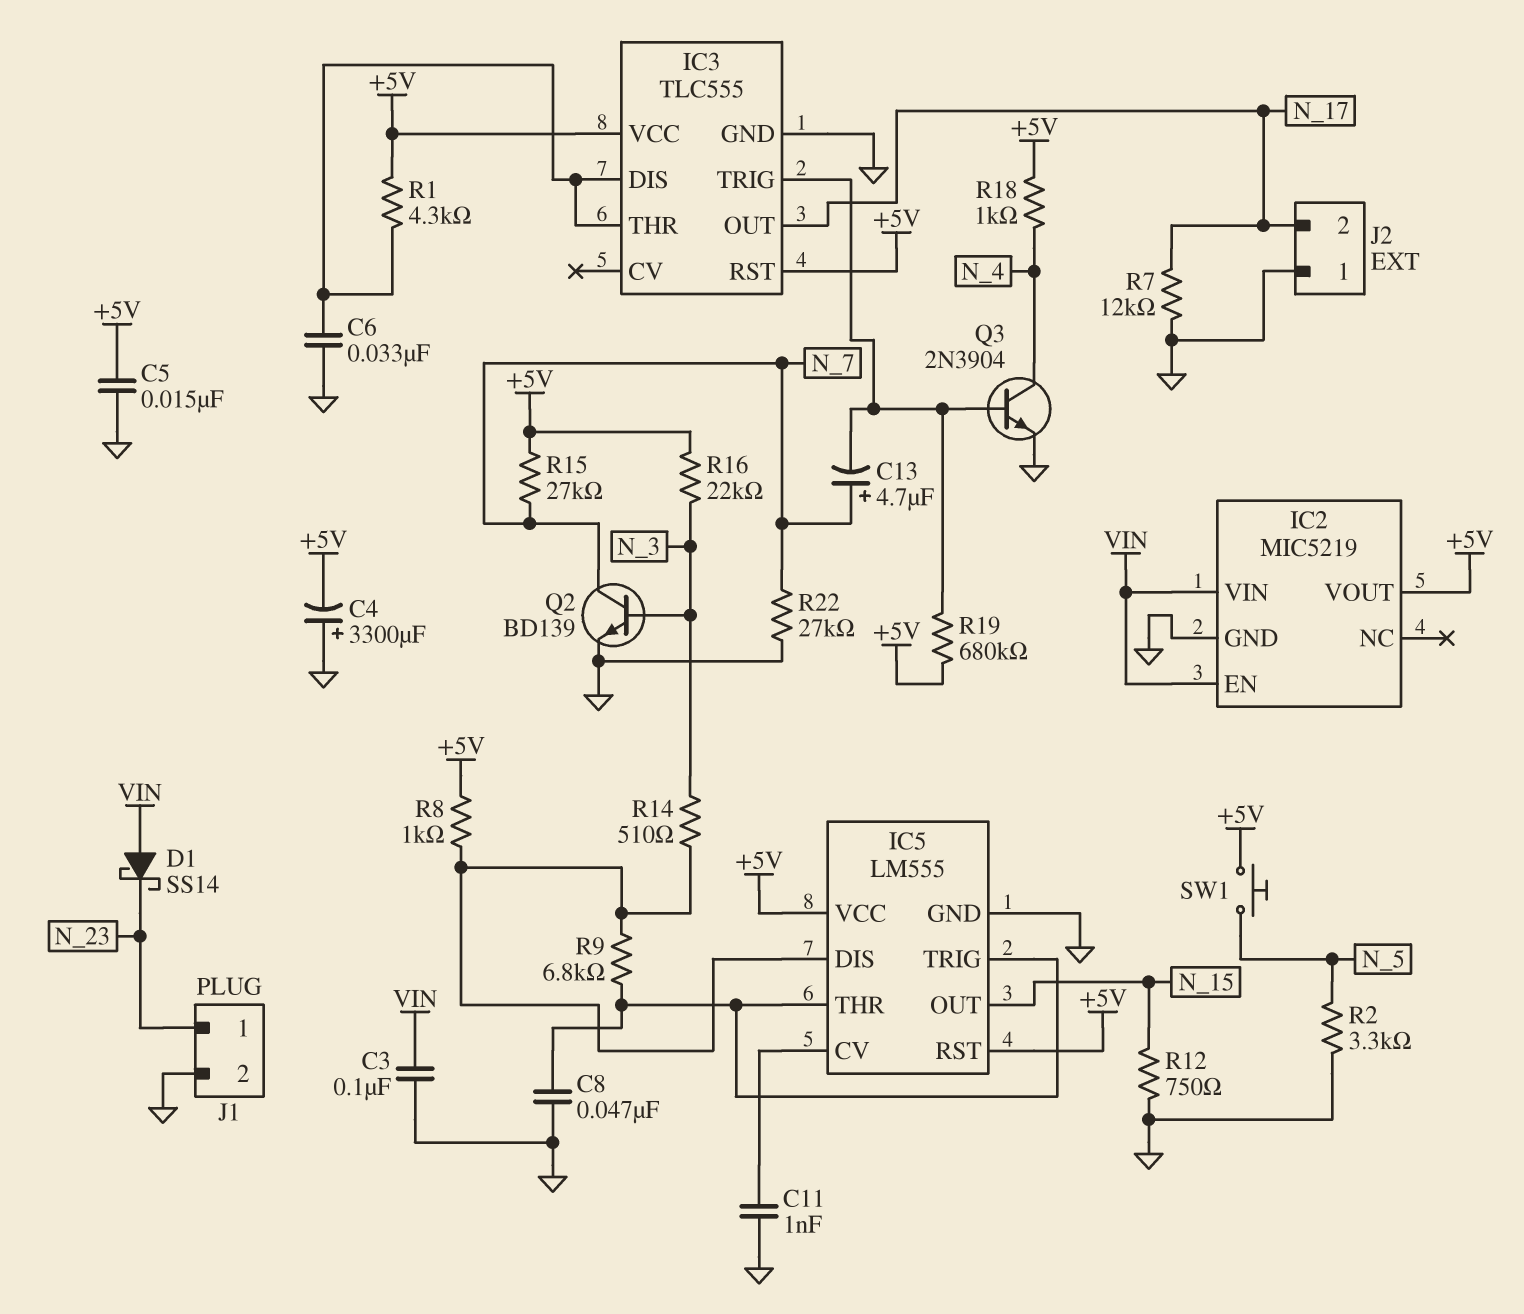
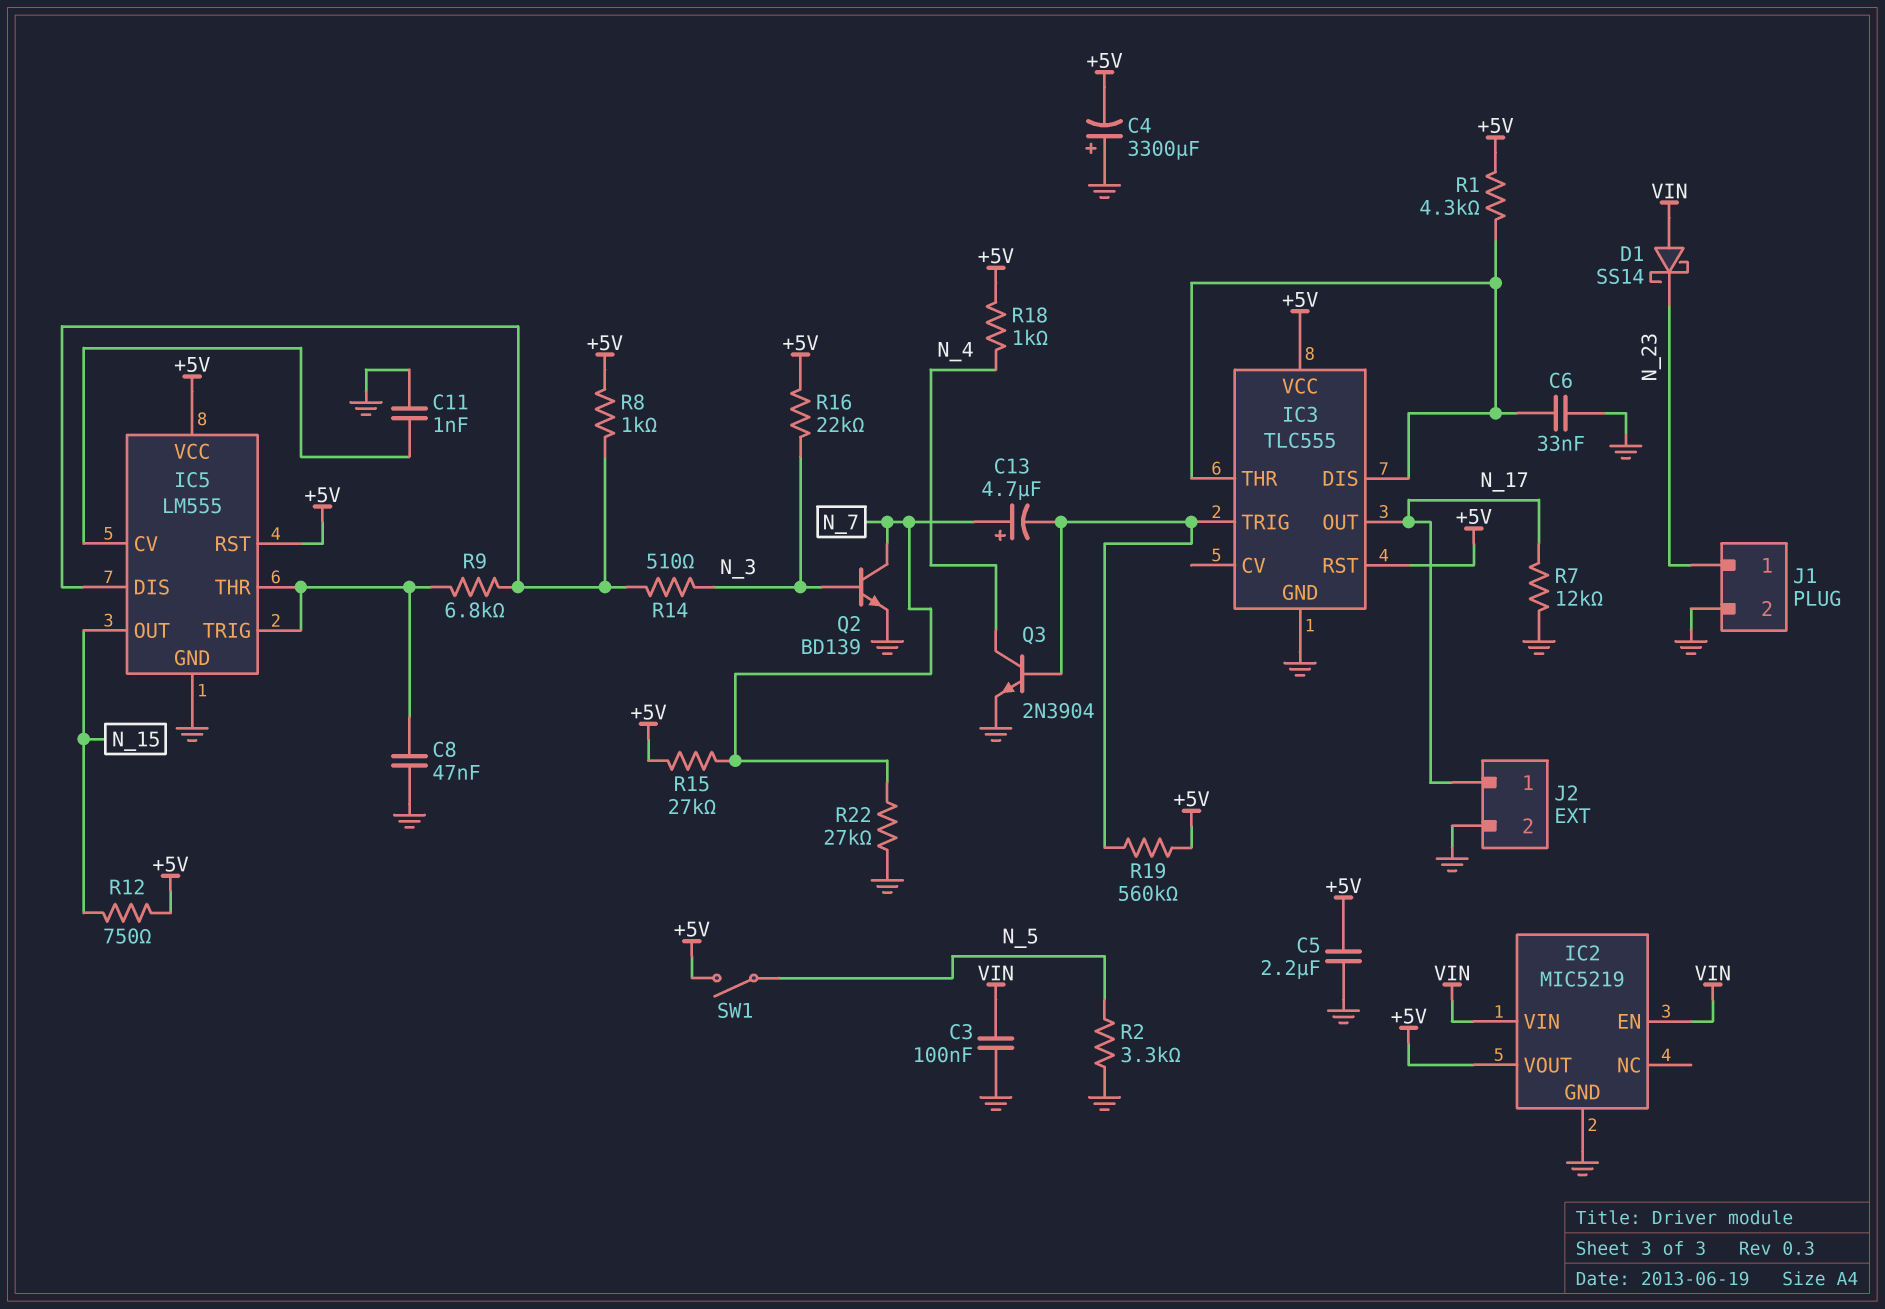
C5: 15nF (+5V, GND) -> 2.2uF (+5V, GND)
J2 pin 1: GND -> N_17
J2 pin 2: N_17 -> GND
R12: 750 (GND, N_15) -> 750 (+5V, N_15)
R19: 680k (+5V, IC3/TRIG) -> 560k (+5V, IC3/TRIG)
SW1: button (+5V, N_5) -> switch (+5V, N_5)

